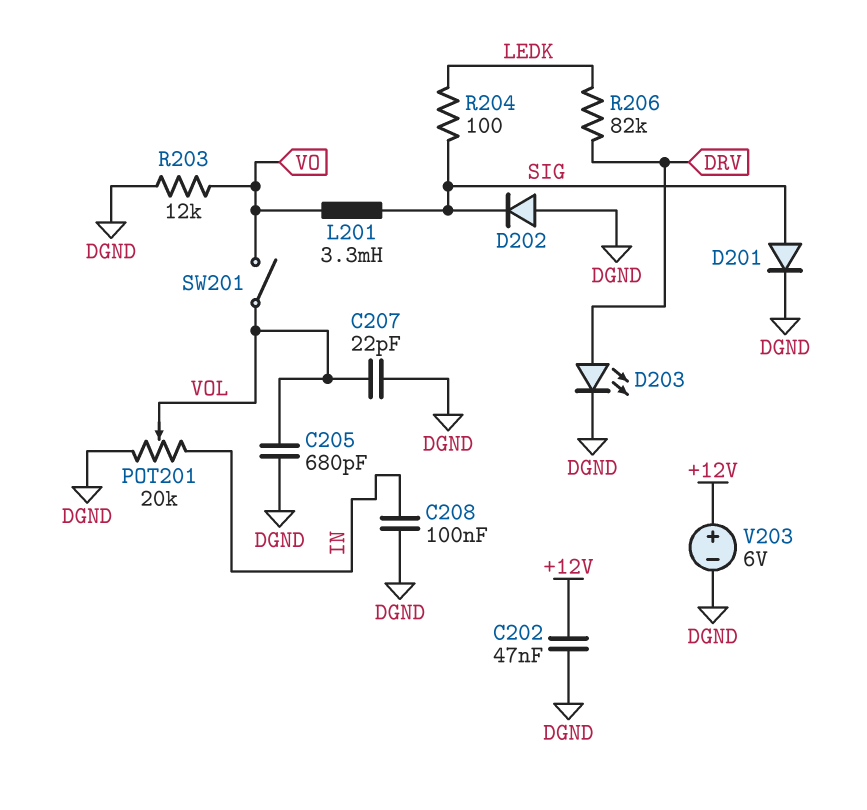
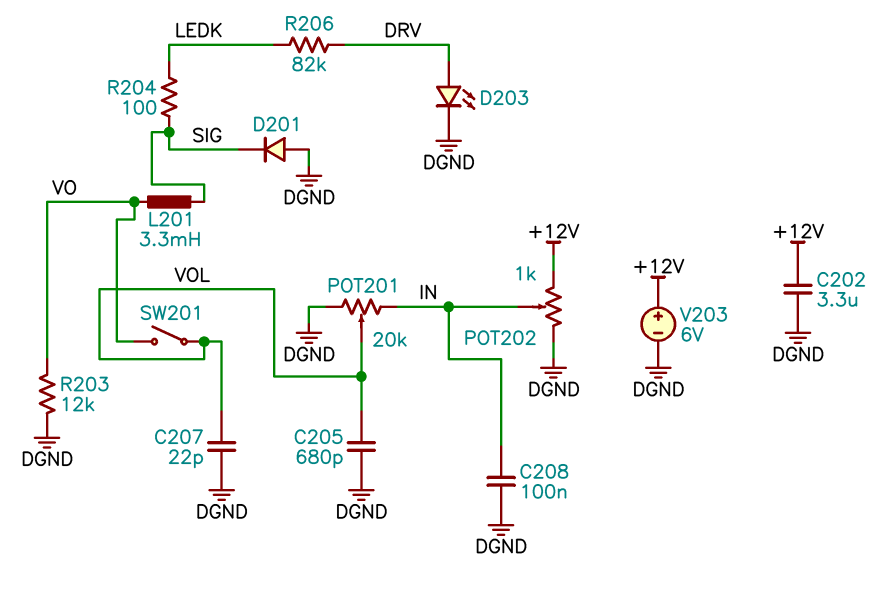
C202: 47nF (+12V, DGND) -> 3.3uF (+12V, DGND)
D201: diode (A SIG, K DGND) -> diode (A DGND, K SIG)
D202: diode (A DGND, K SIG) -> none
POT202: none -> 1k (+12V, DGND, wiper IN)

